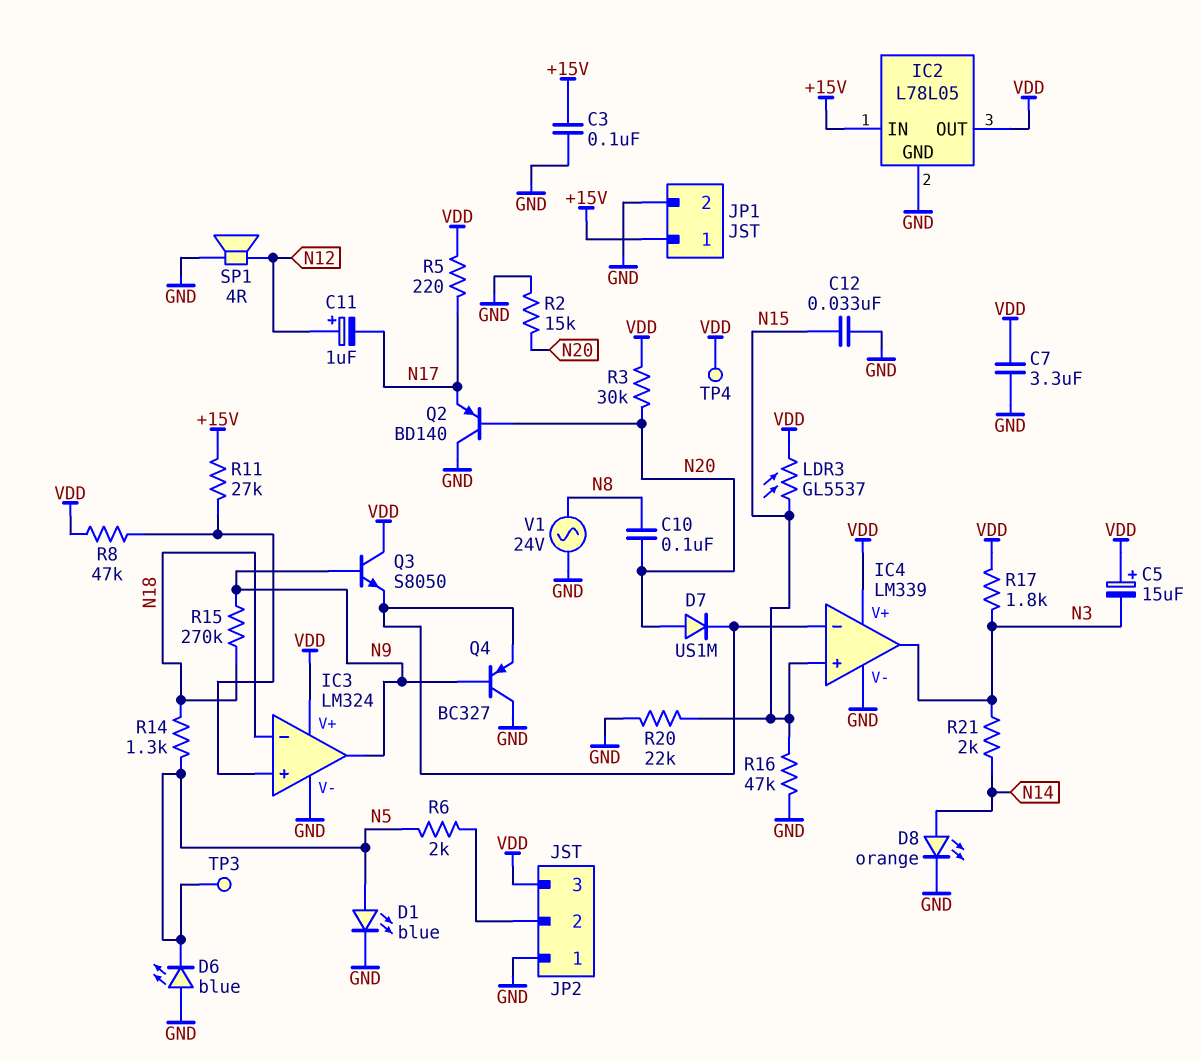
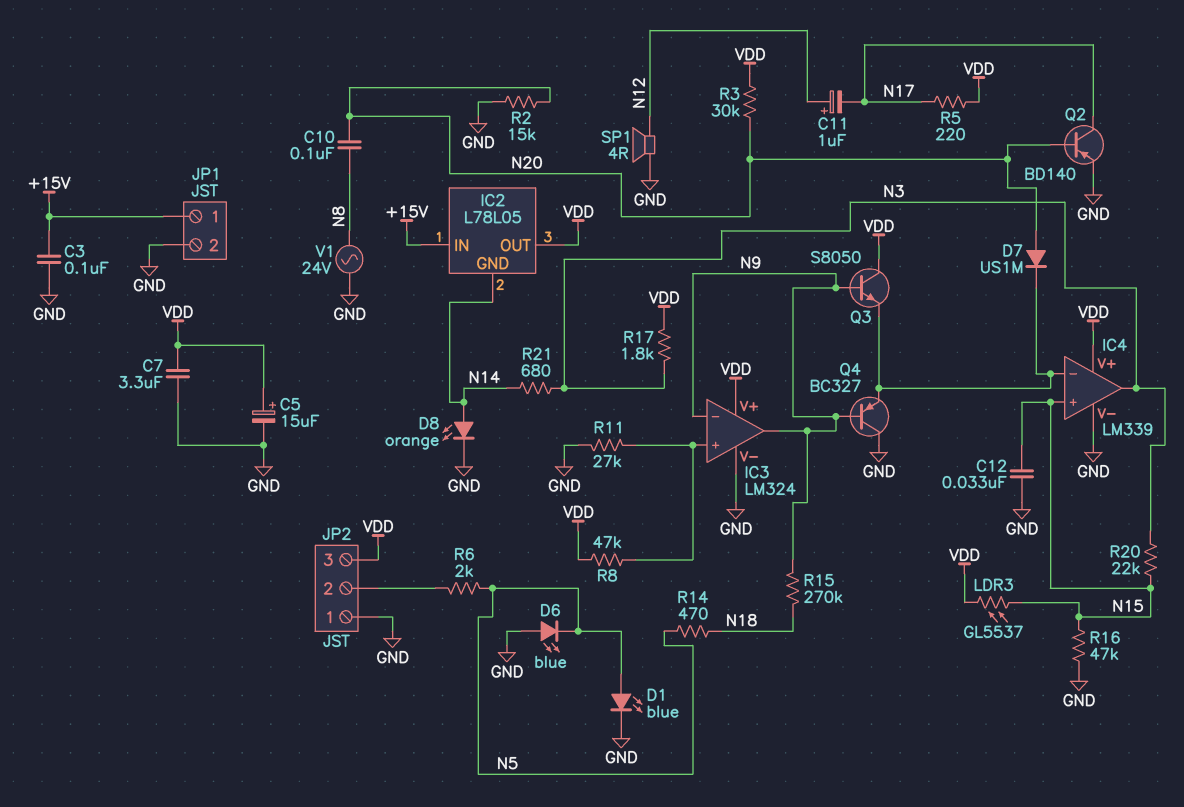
C5: 15uF (plus VDD, minus N3) -> 15uF (plus VDD, minus GND)
IC2 pin GND: GND -> N14
IC3 pin in-: N18 -> N9
Q2: PNP BD140 (B N20, C GND, E N17) -> PNP BD140 (B N20, C N17, E GND)
R11: 27k (+15V, IC3/in+) -> 27k (GND, IC3/in+)
R14: 1.3k (N5, N18) -> 470 (N5, N18)
R20: 22k (GND, N15) -> 22k (N3, N15)
R21: 2k (N3, N14) -> 680 (N3, N14)
TP3: test point (N5) -> none
TP4: test point (VDD) -> none

